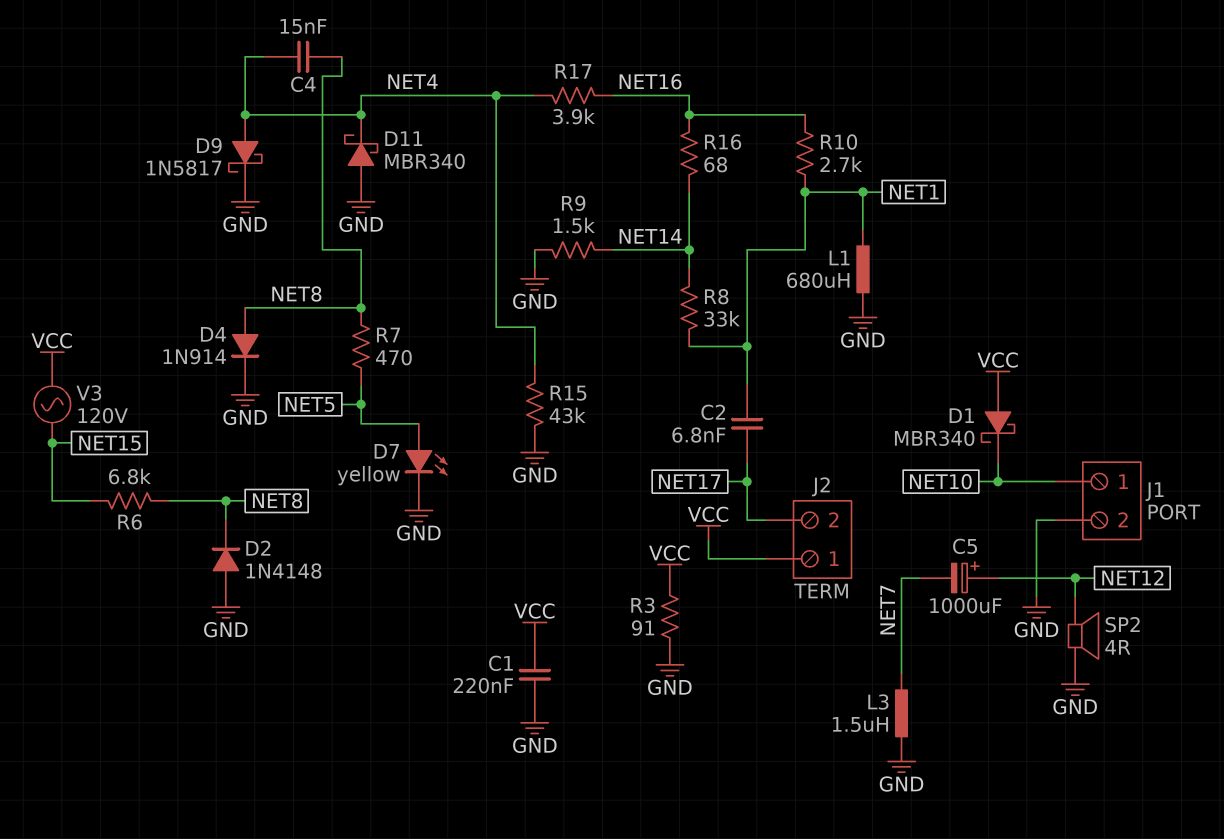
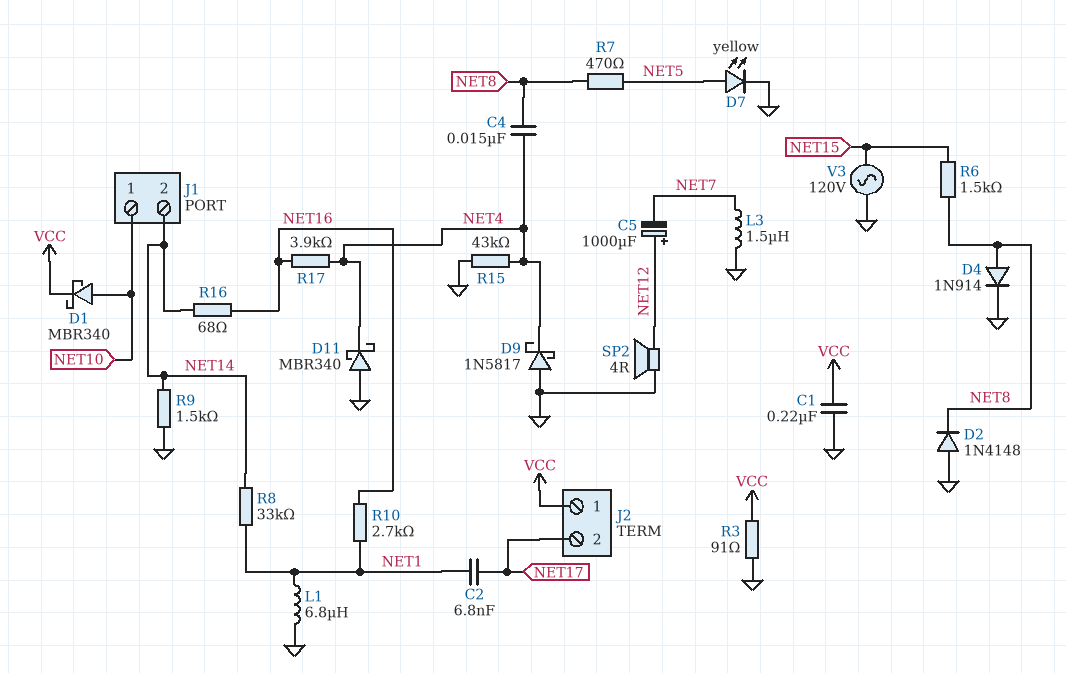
D1: schottky MBR340 (A VCC, K NET10) -> schottky MBR340 (A NET10, K VCC)
D9: schottky 1N5817 (A NET4, K GND) -> schottky 1N5817 (A GND, K NET4)
J1 pin 2: GND -> NET14
L1: 680uH (GND, NET1) -> 6.8uH (GND, NET1)
R6: 6.8k (NET8, NET15) -> 1.5k (NET8, NET15)
V3: AC 120V (NET15, VCC) -> AC 120V (GND, NET15)

